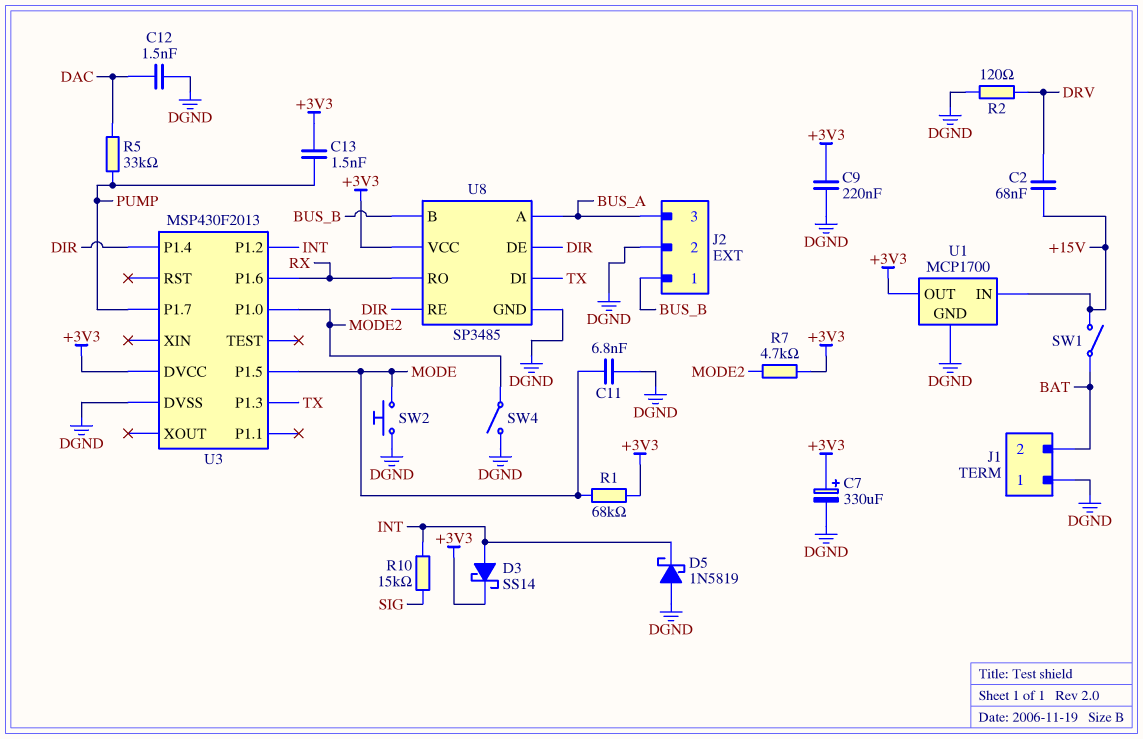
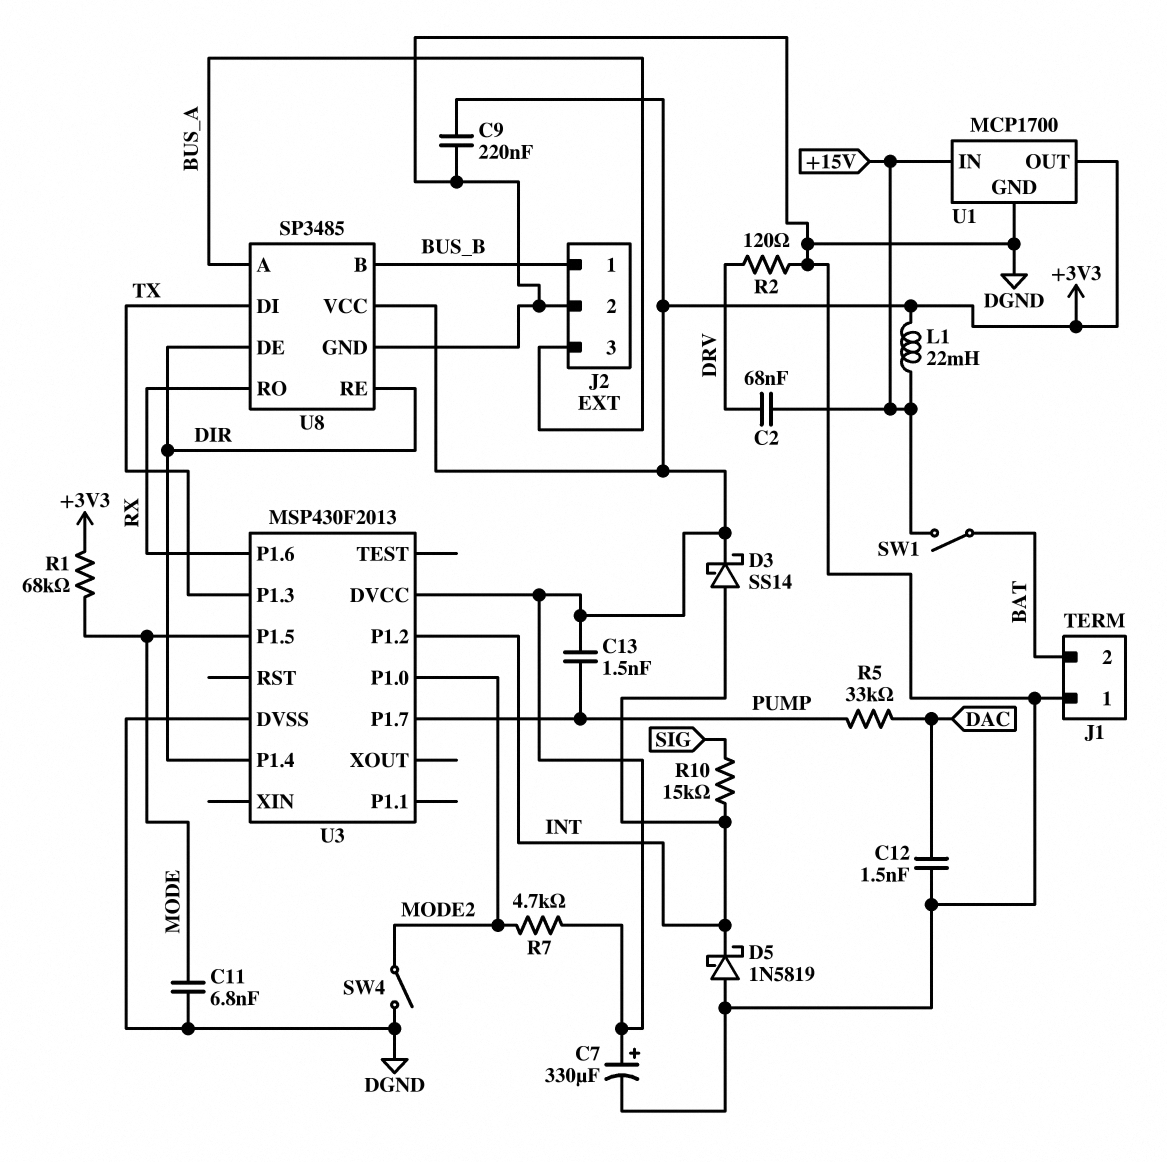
L1: none -> 22mH (+3V3, +15V)
SW2: button (DGND, MODE) -> none

